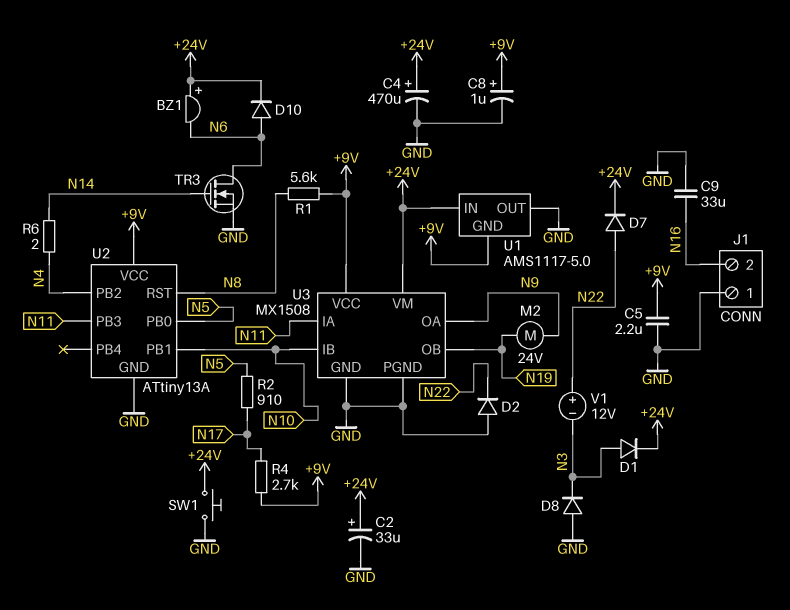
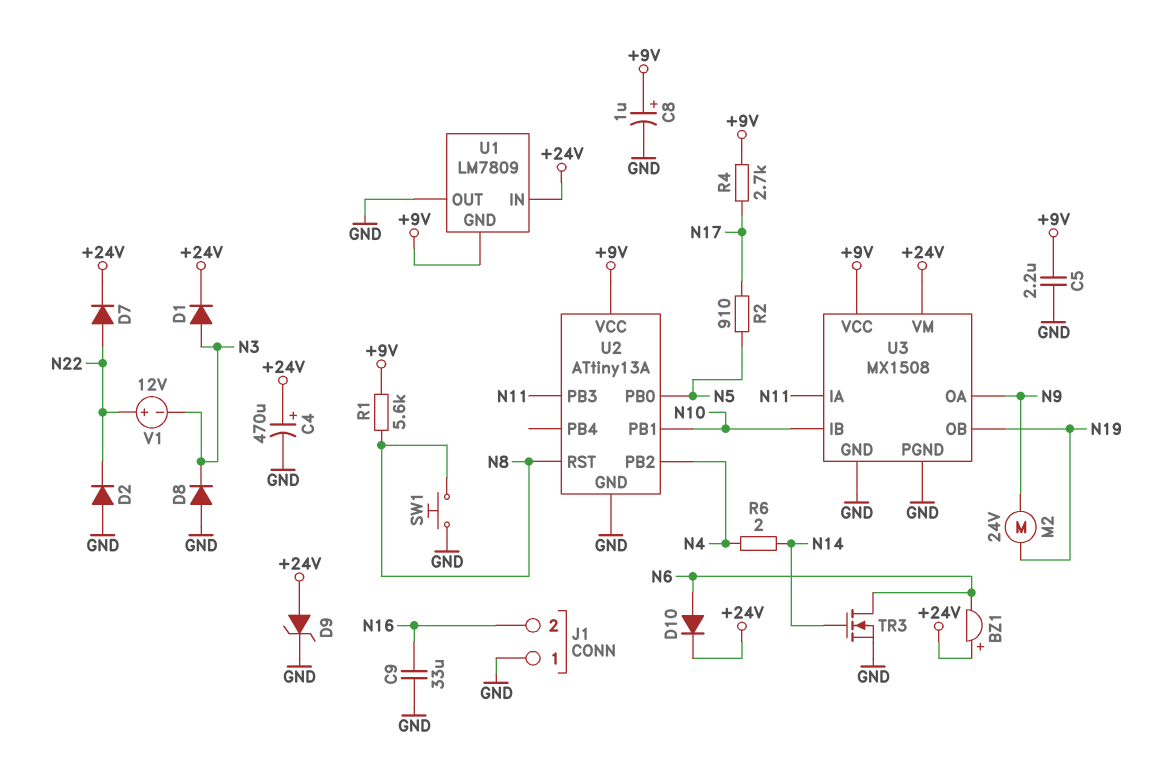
C2: 33uF (plus +24V, minus GND) -> none
D9: none -> zener (A +24V, K GND)
SW1: button (+24V, GND) -> button (GND, N8)
U1: AMS1117-5.0 -> LM7809

